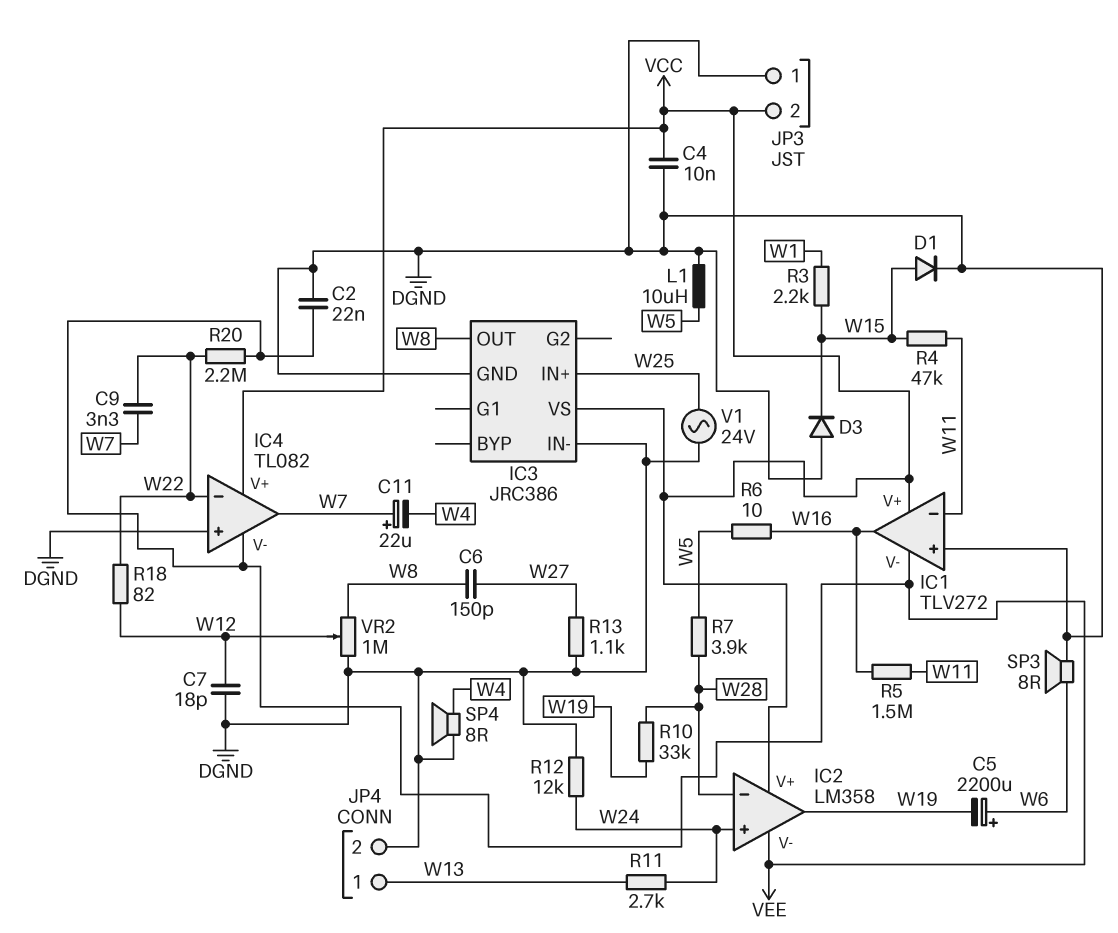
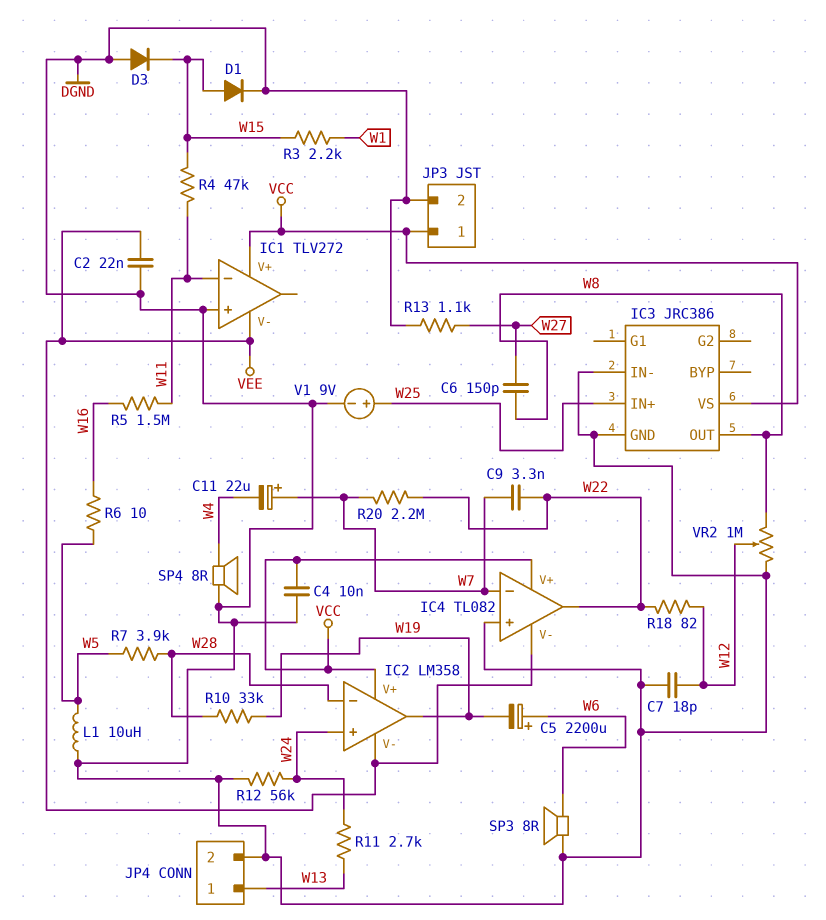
IC1 pin out: W16 -> none
IC4 pin in-: W22 -> W7
IC4 pin out: W7 -> W22
JP3 pin 1: DGND -> VCC
JP3 pin 2: VCC -> DGND
R12: 12k (DGND, W24) -> 56k (DGND, W24)
R20: 2.2M (VEE, W22) -> 2.2M (W7, W22)
V1: AC 24V (DGND, W25) -> 9V (plus W25, minus DGND)

